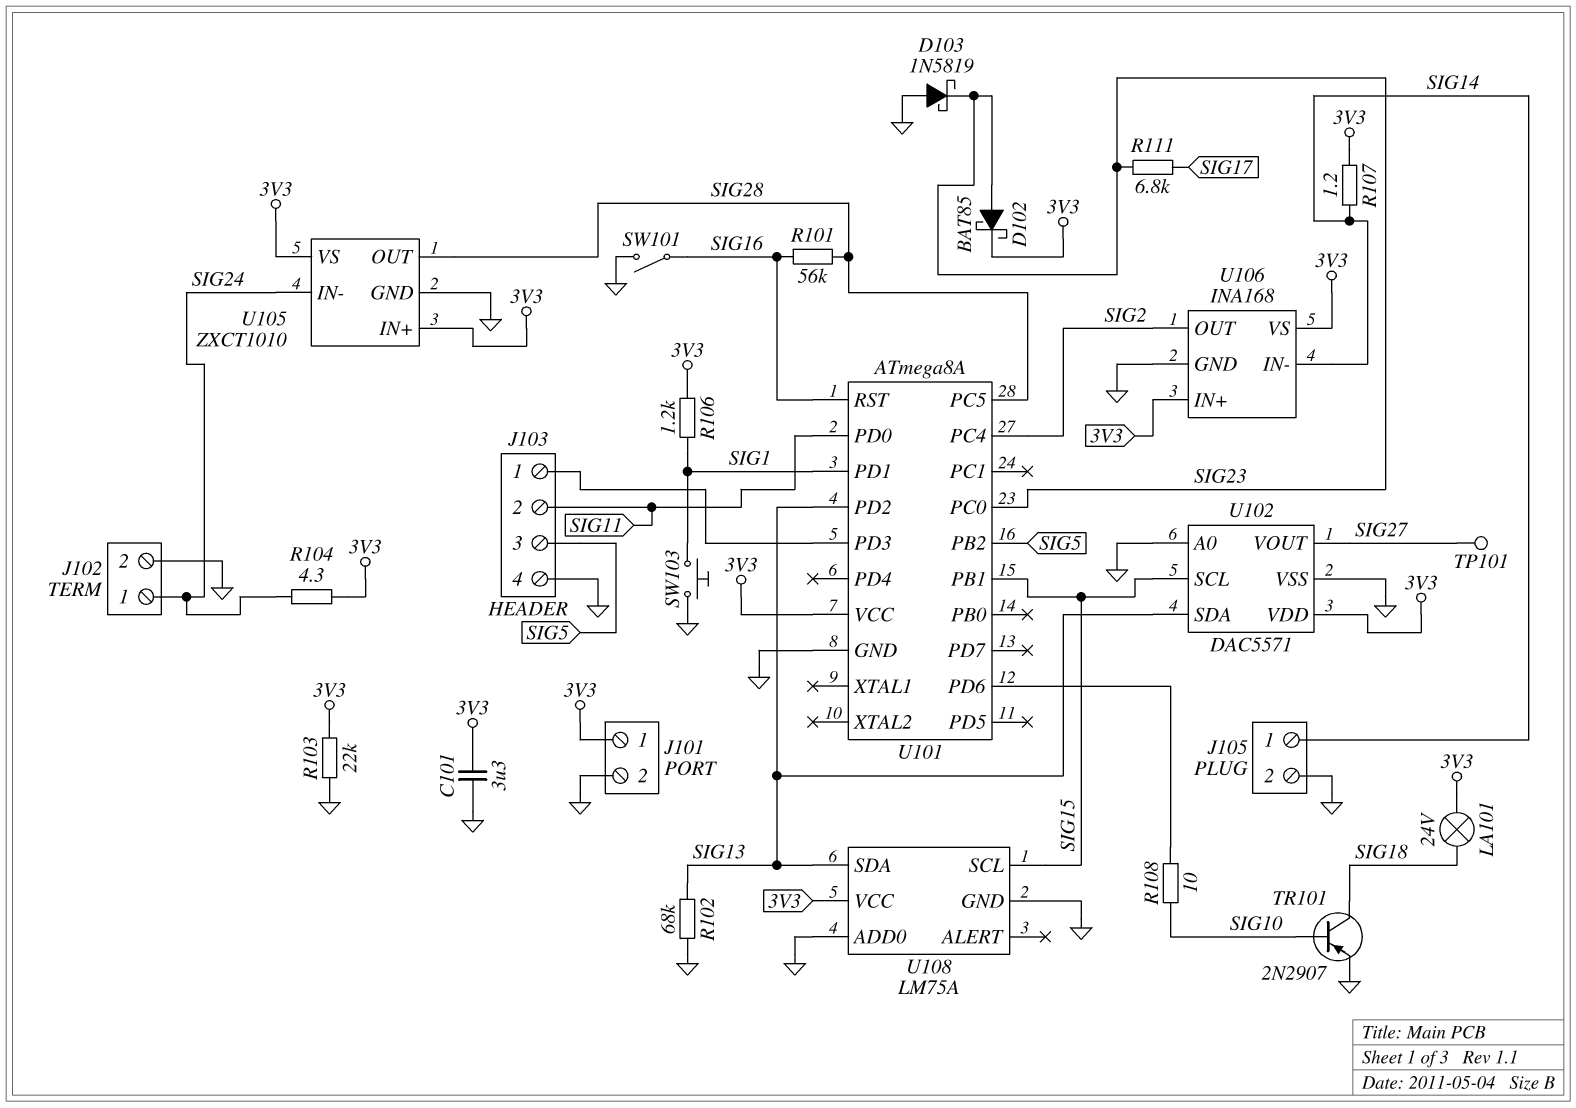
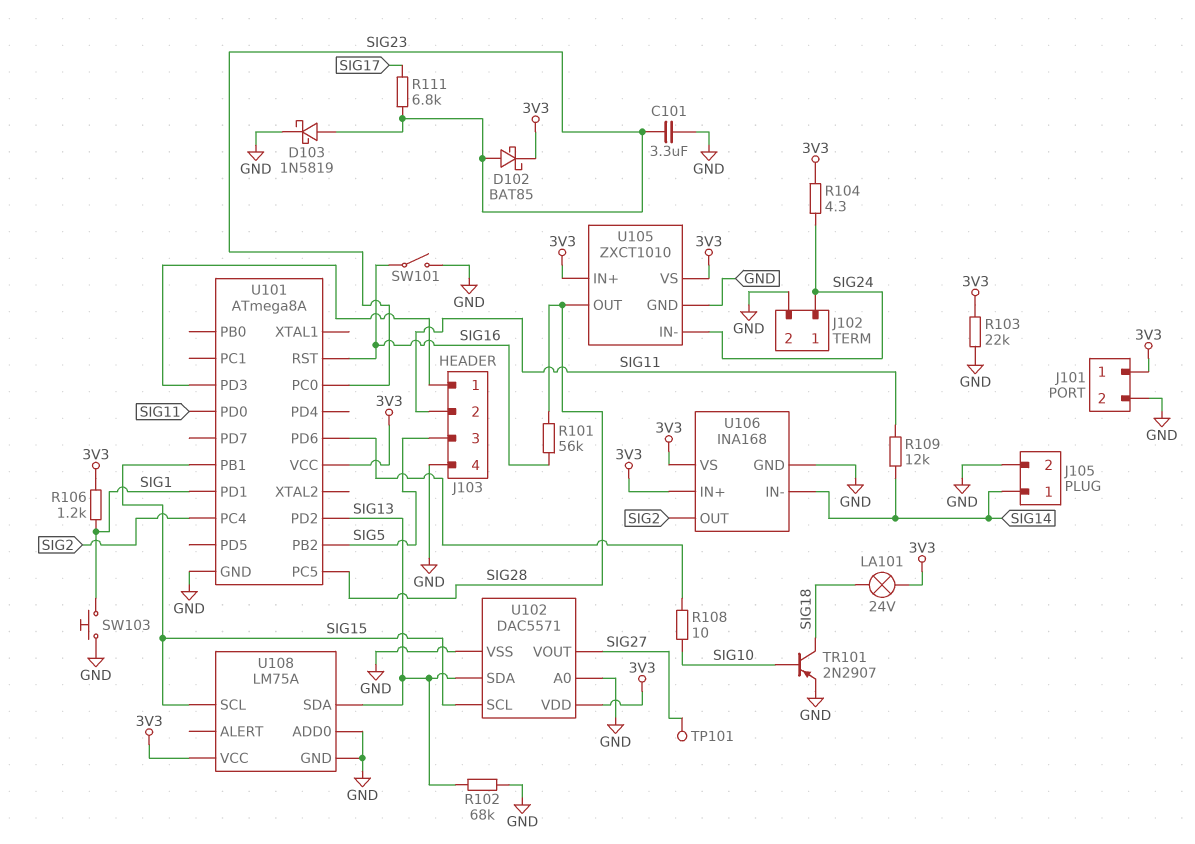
C101: 3.3uF (3V3, GND) -> 3.3uF (GND, SIG23)
D103: schottky 1N5819 (A GND, K SIG23) -> schottky 1N5819 (A SIG23, K GND)
R107: 1.2 (3V3, SIG14) -> none
R109: none -> 12k (SIG11, SIG14)

